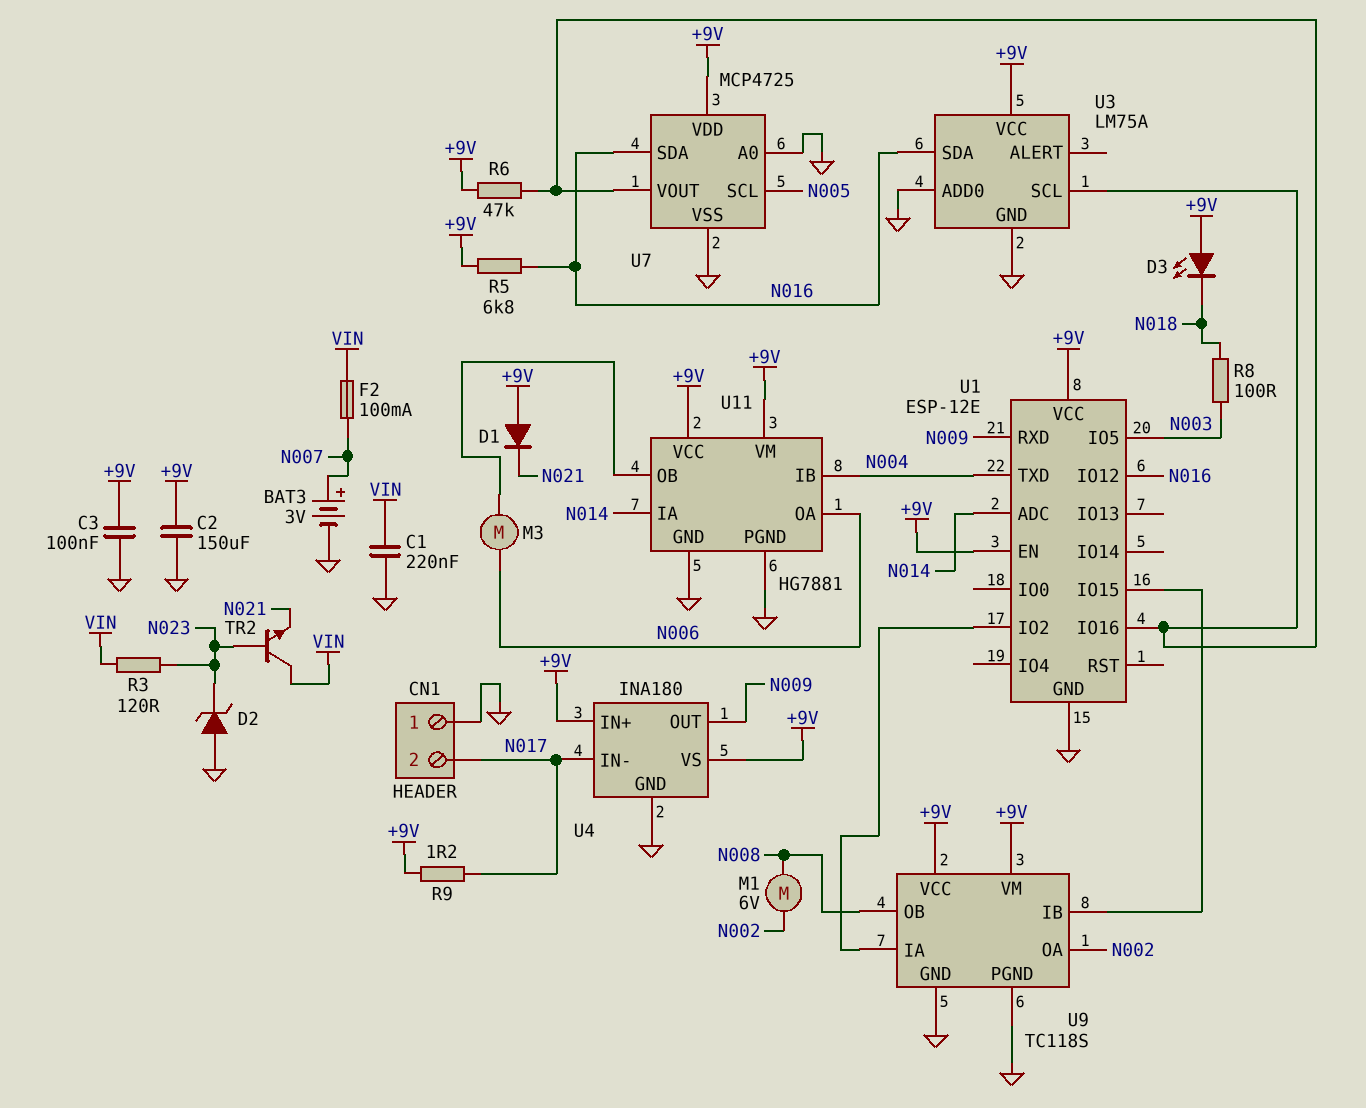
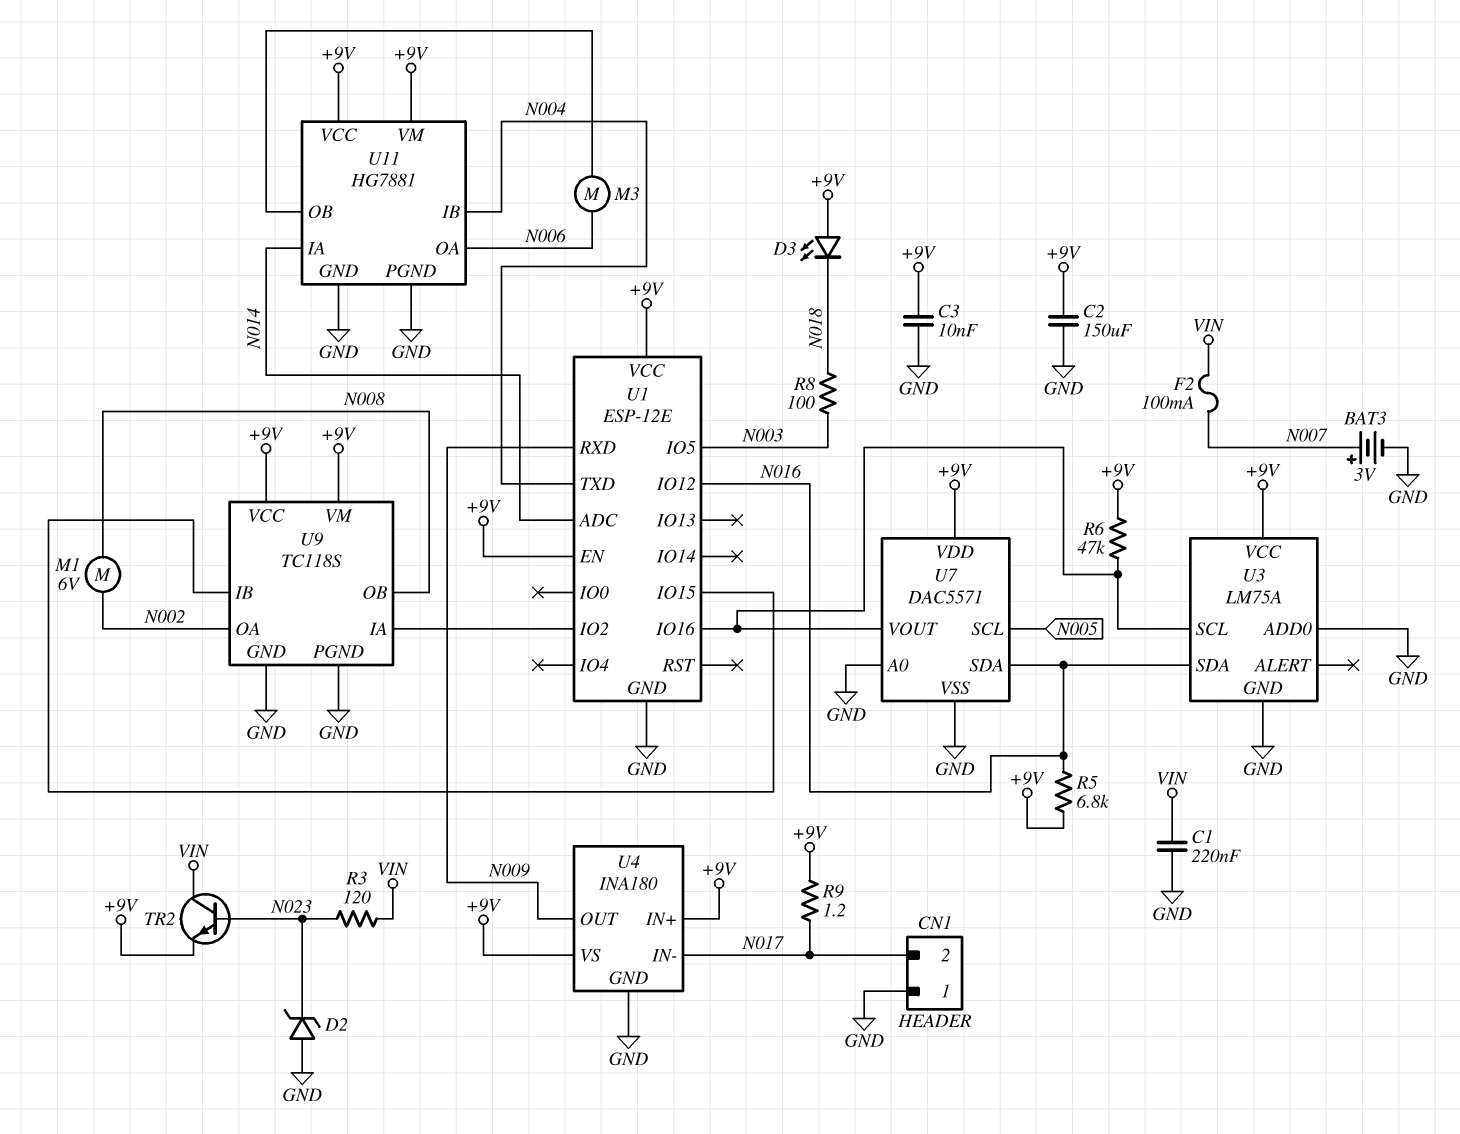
C3: 100nF (+9V, GND) -> 10nF (+9V, GND)
D1: diode (A +9V, K N021) -> none
TR2: NPN (B N023, C VIN, E N021) -> NPN (B N023, C VIN, E +9V)
U7: MCP4725 -> DAC5571

